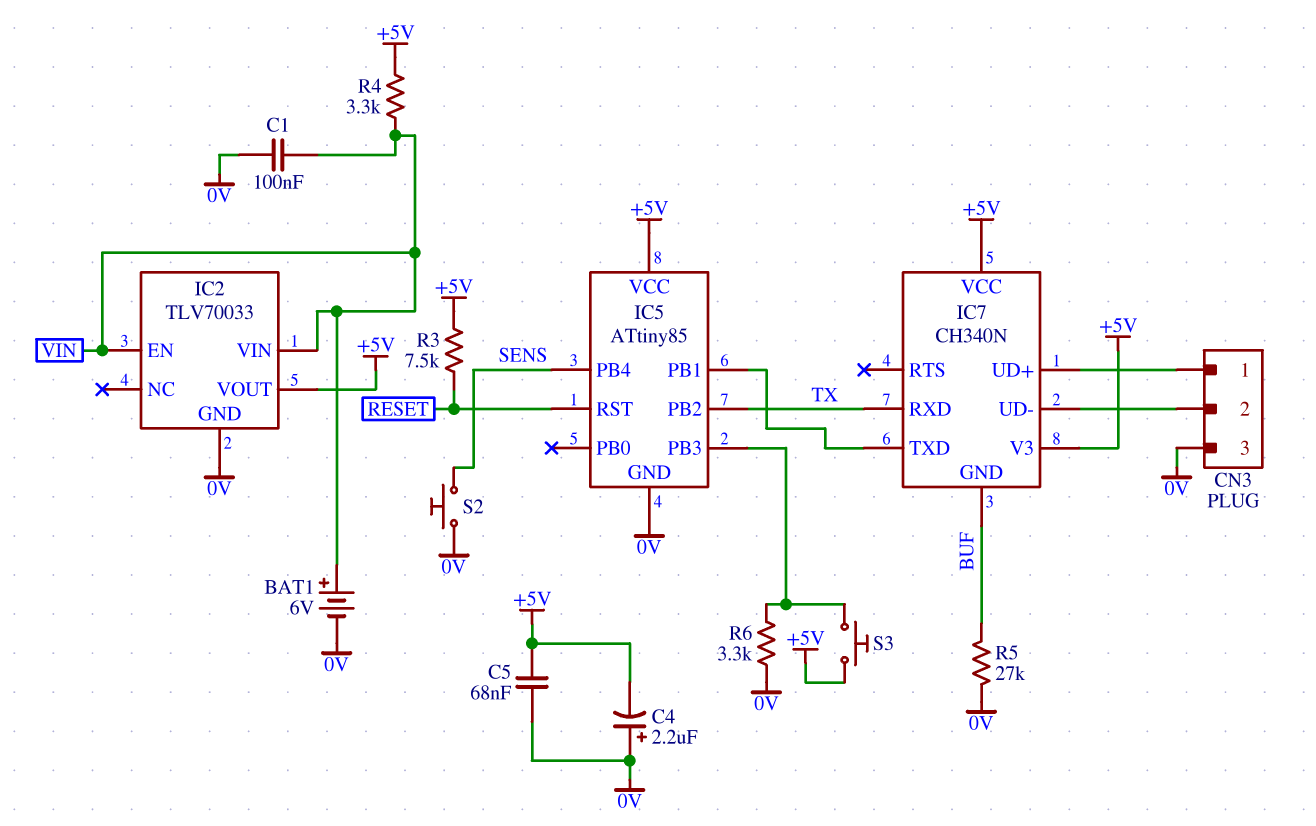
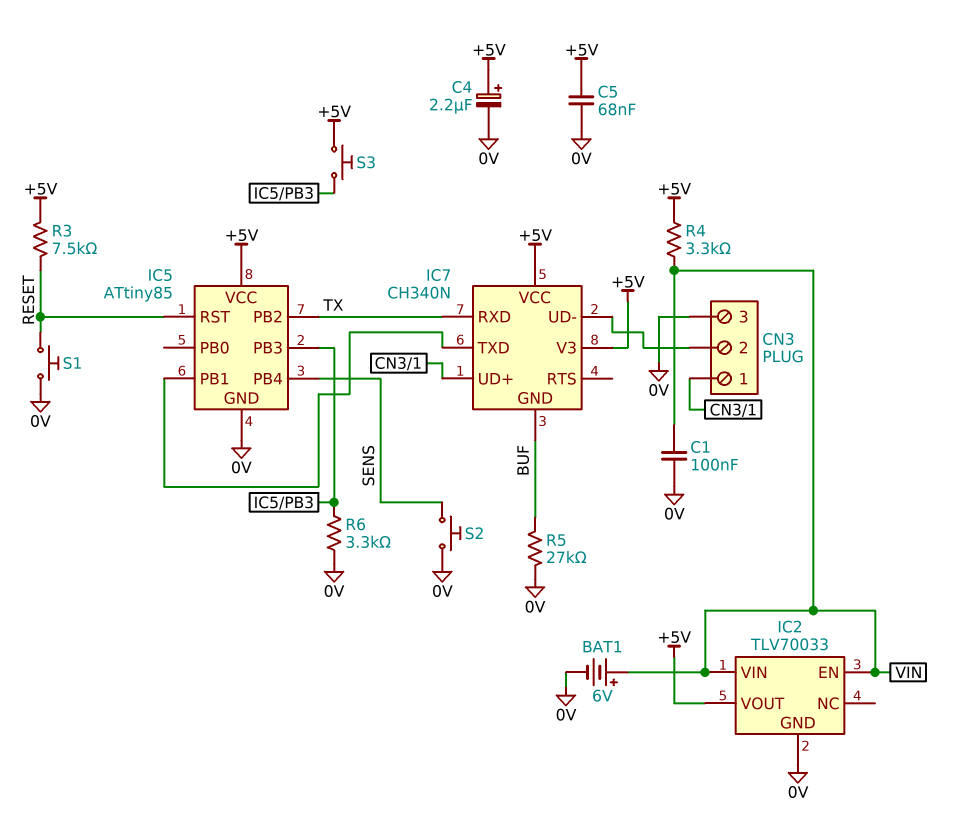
C4: 2.2uF (plus 0V, minus +5V) -> 2.2uF (plus +5V, minus 0V)
S1: none -> button (0V, RESET)

